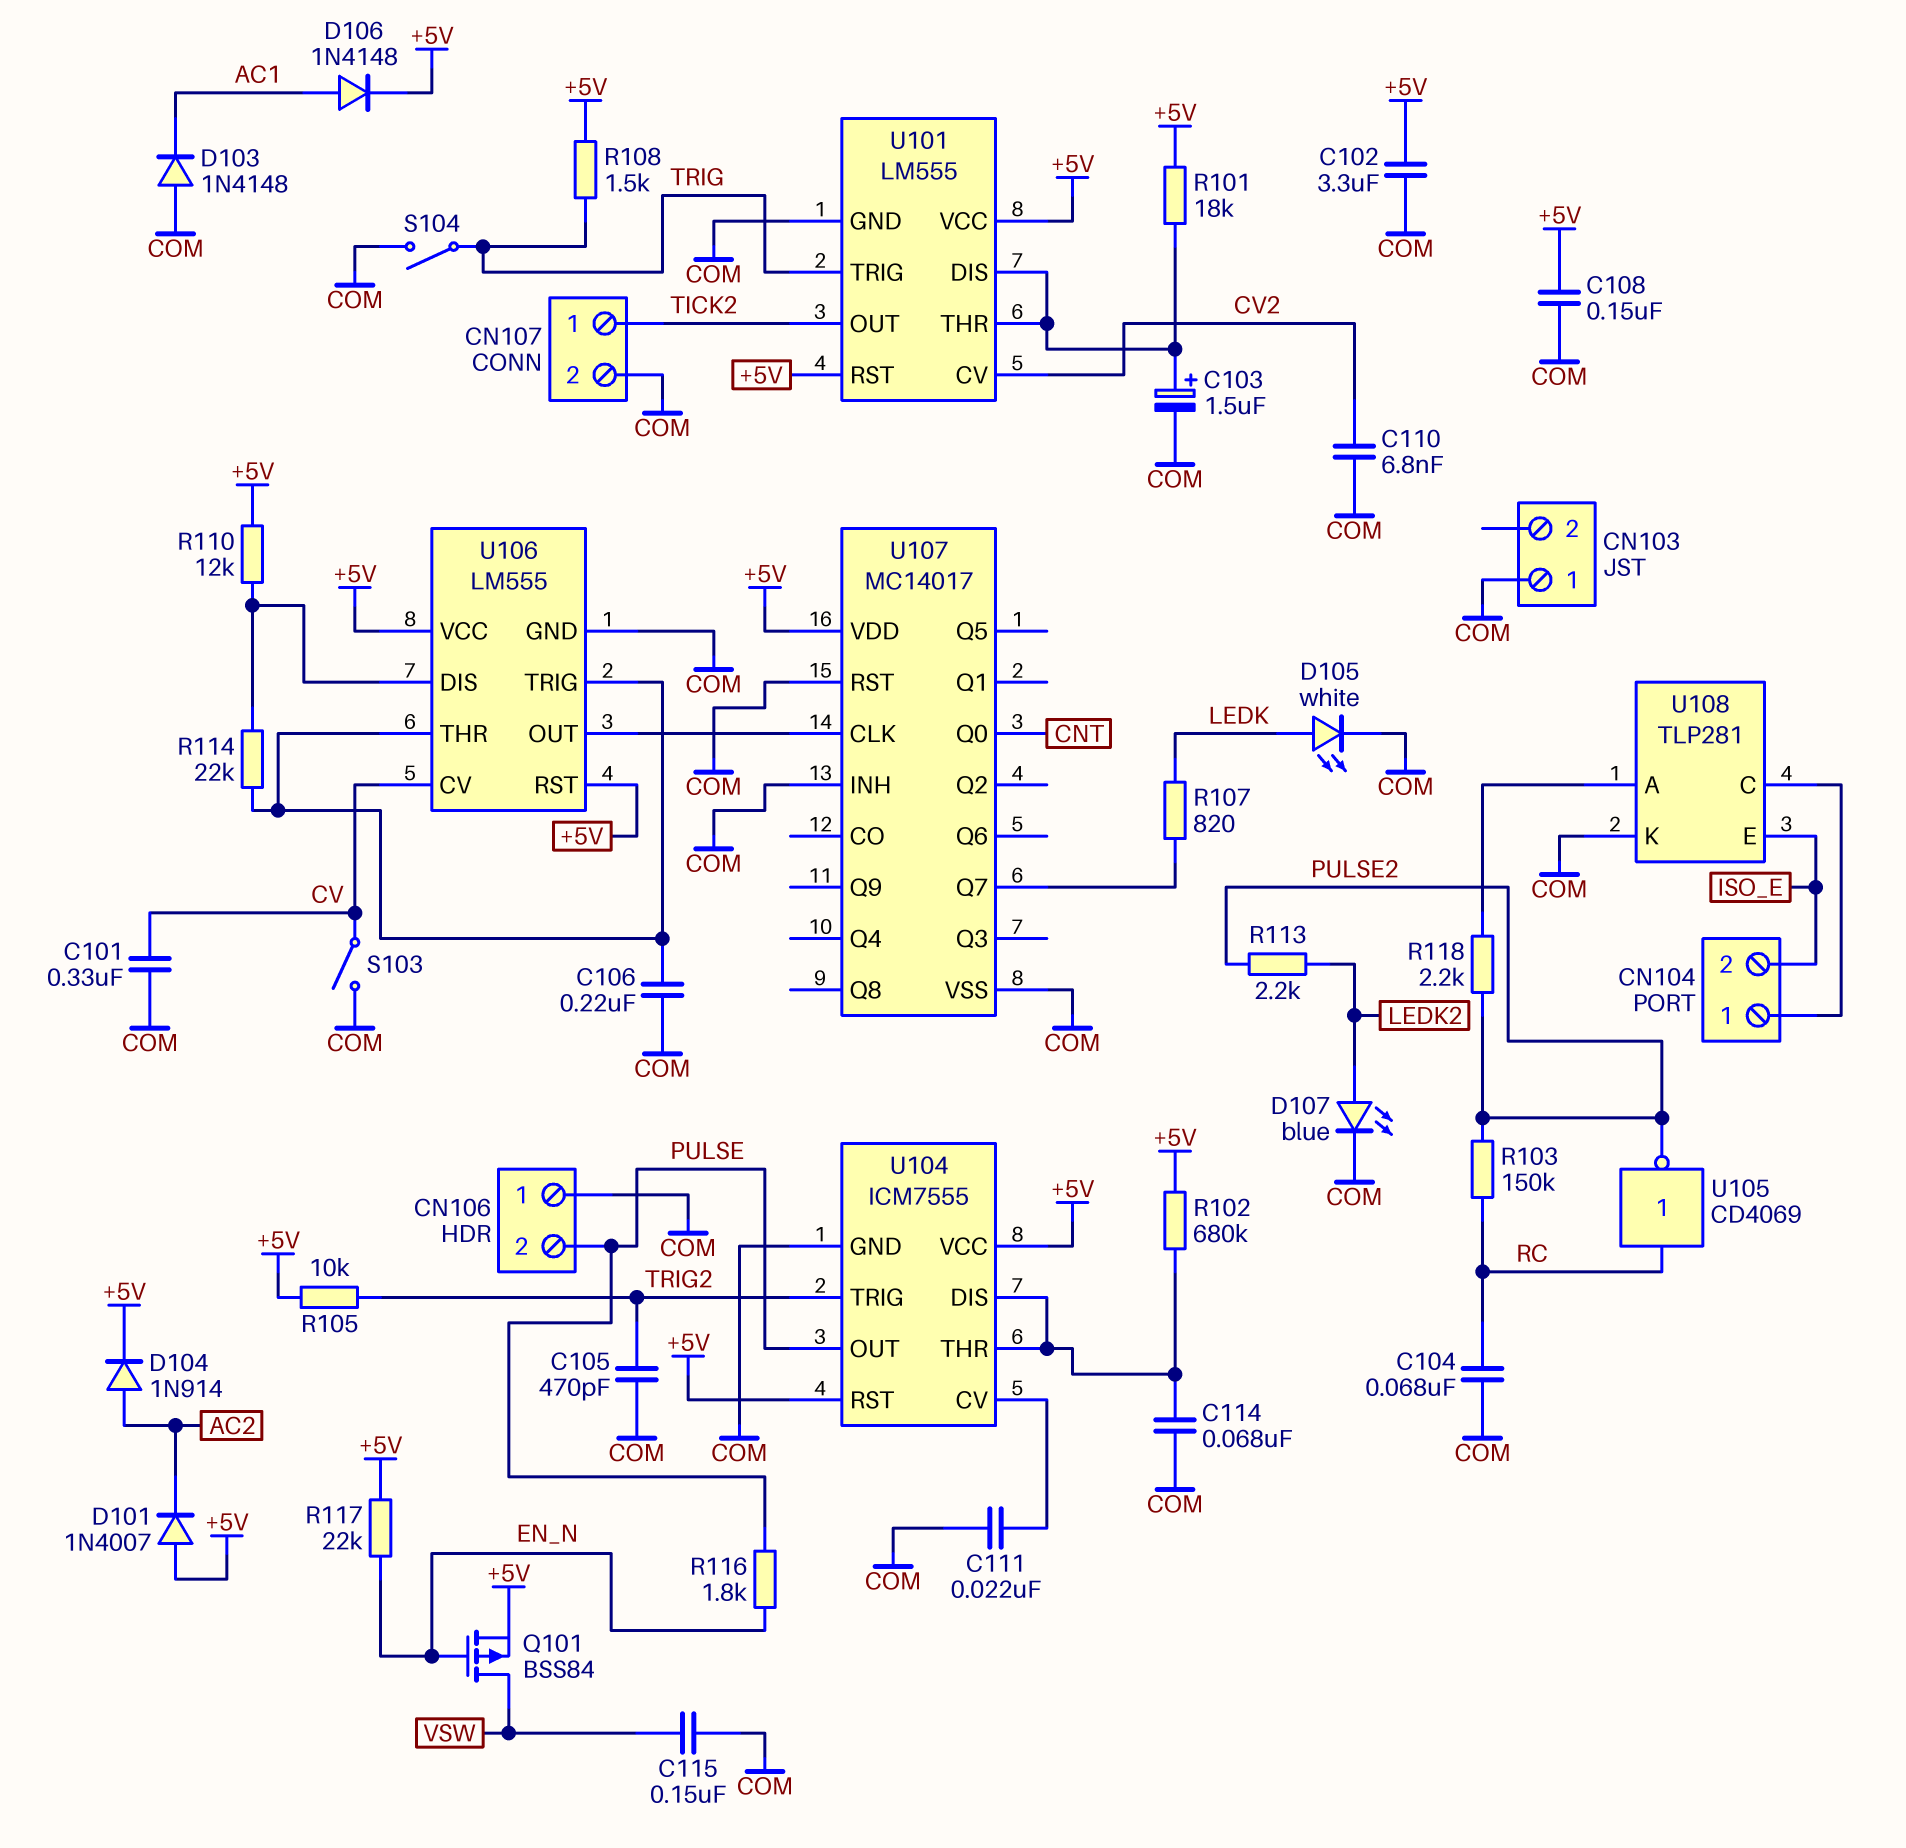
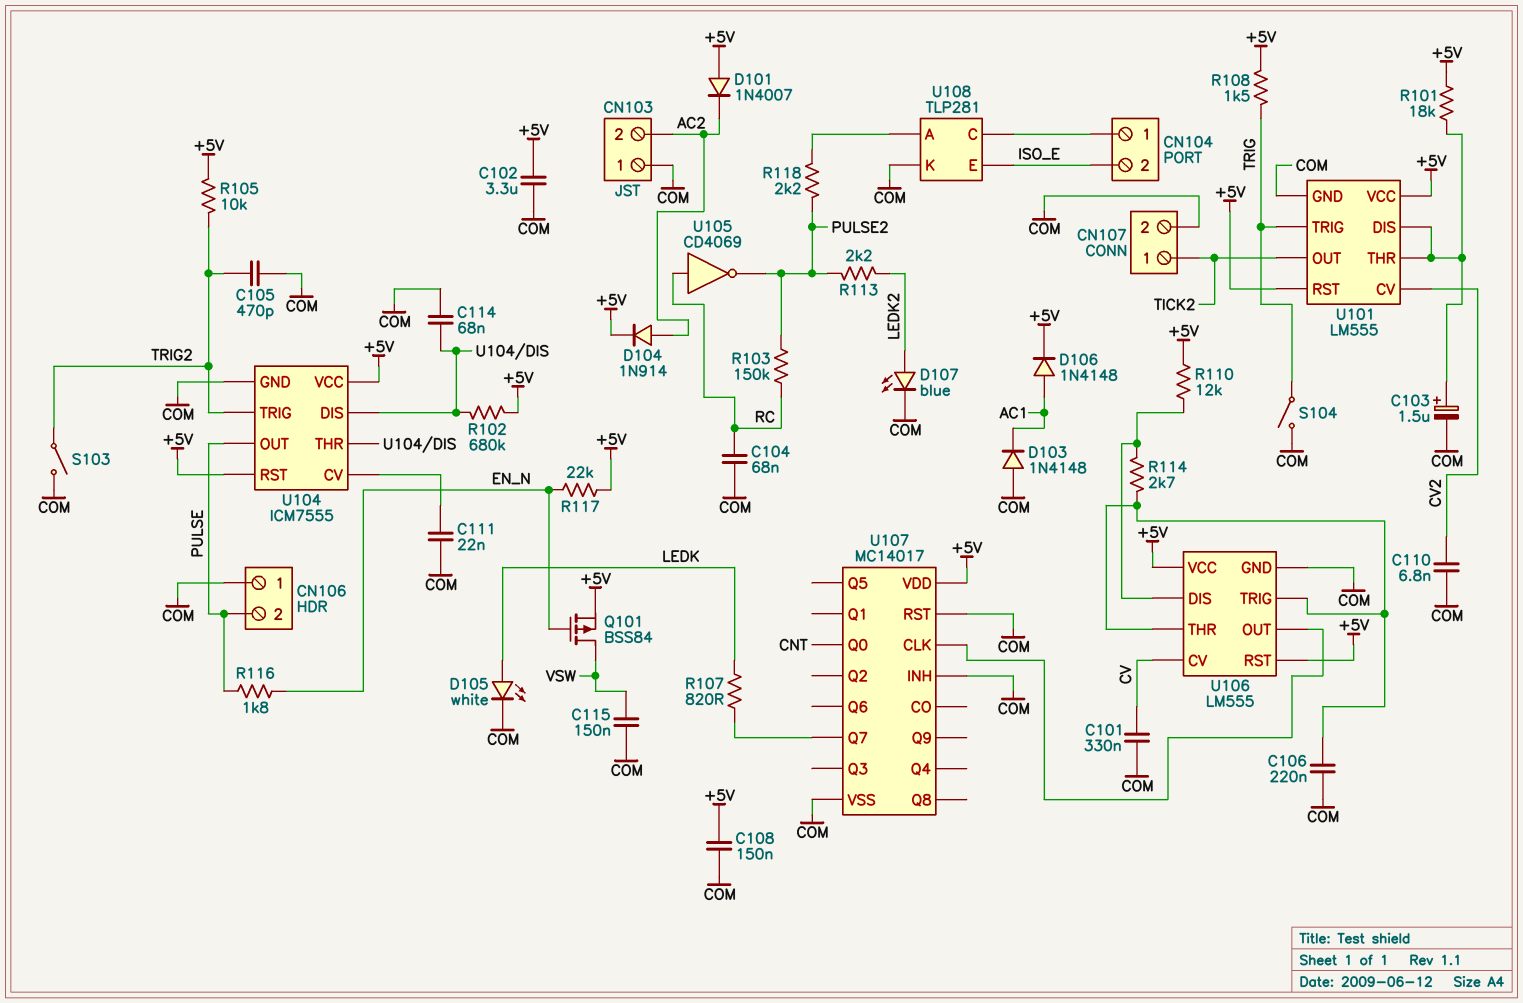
CN103 pin 2: none -> AC2
R114: 22k (U106/DIS, U106/THR) -> 2.7k (U106/DIS, U106/THR)
S103: switch (COM, CV) -> switch (COM, TRIG2)

